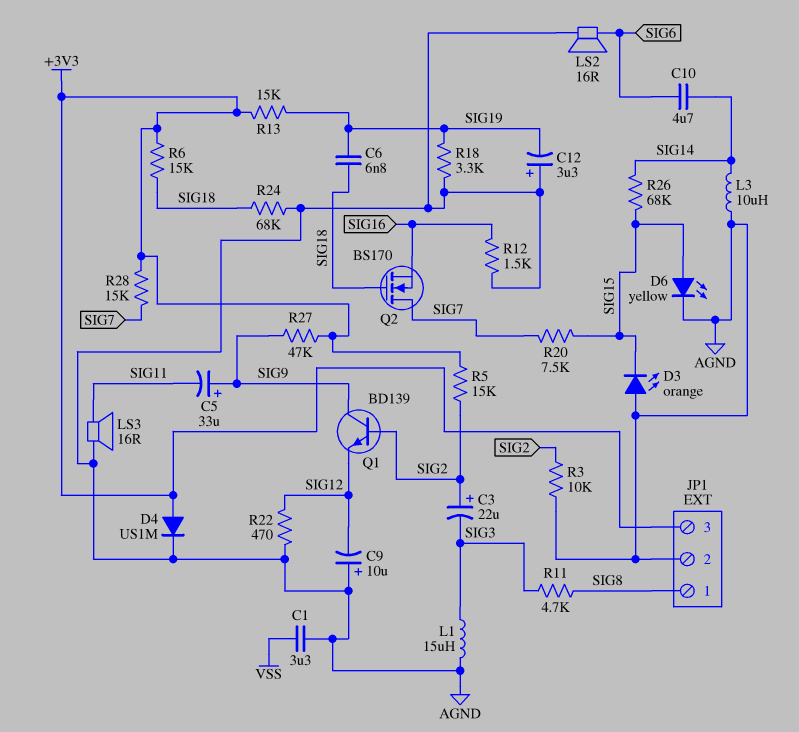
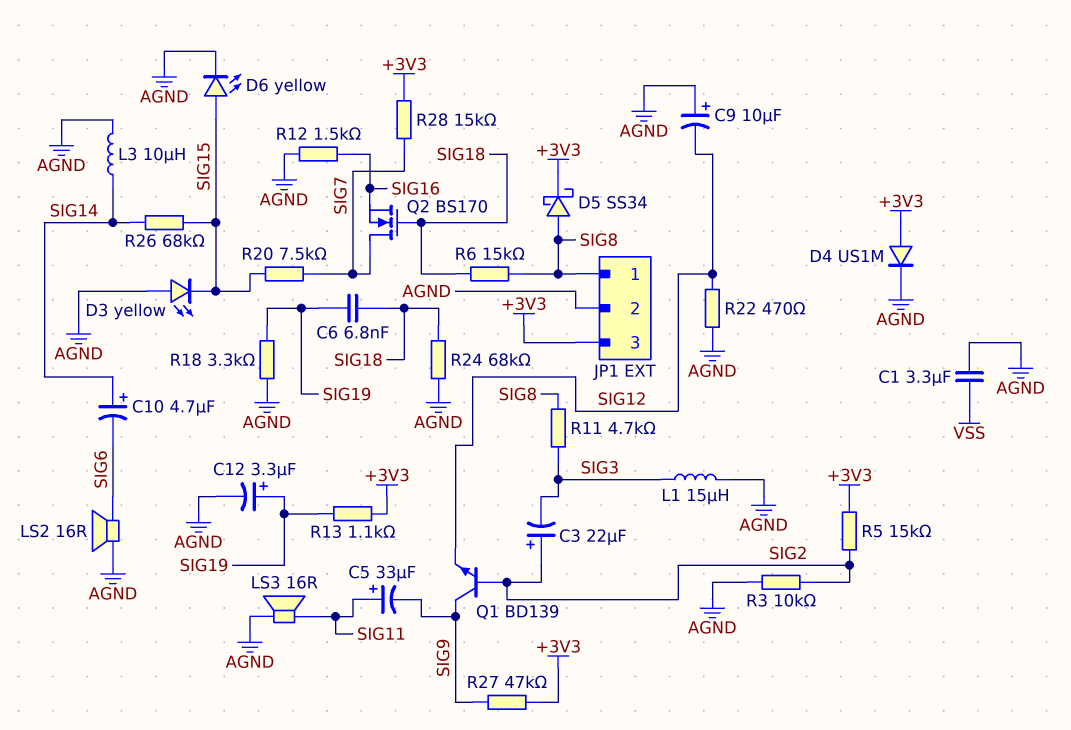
C5: 33uF (plus SIG9, minus SIG11) -> 33uF (plus SIG11, minus SIG9)
C10: 4.7uF (SIG6, SIG14) -> 4.7uF (plus SIG14, minus SIG6)
C12: 3.3uF (plus AGND, minus SIG19) -> 3.3uF (plus SIG19, minus AGND)
D3: LED orange (A AGND, K SIG15) -> LED yellow (A AGND, K SIG15)
D5: none -> schottky SS34 (A SIG8, K +3V3)
R6: 15k (+3V3, SIG18) -> 15k (SIG8, SIG18)
R13: 15k (+3V3, SIG19) -> 1.1k (+3V3, SIG19)

